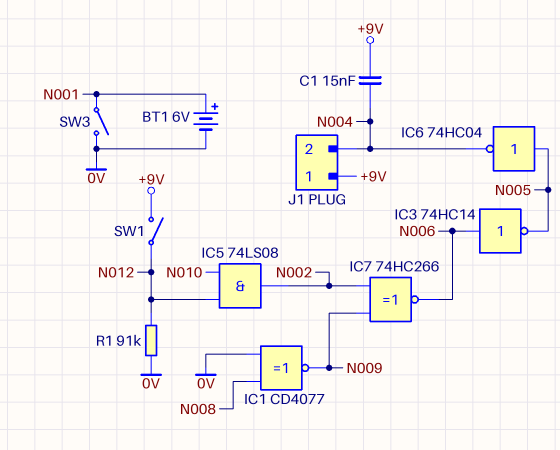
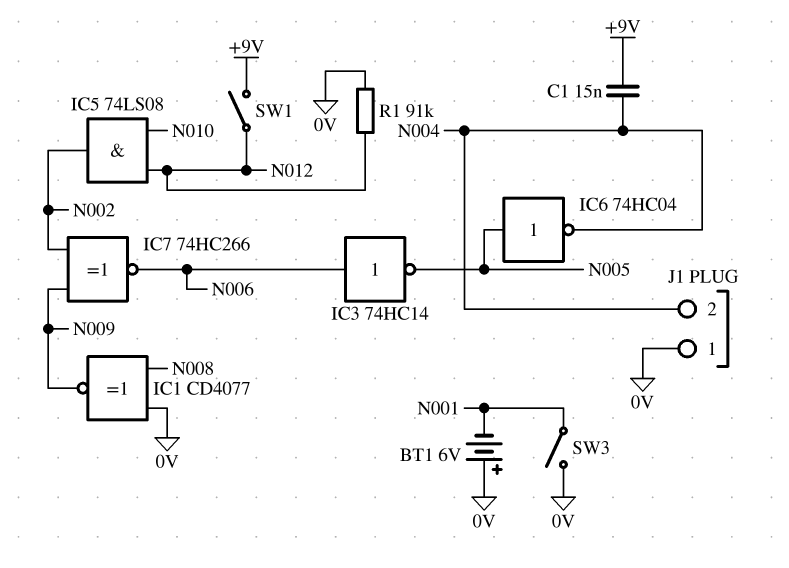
BT1: 6V (plus N001, minus 0V) -> 6V (plus 0V, minus N001)
J1 pin 1: +9V -> 0V

